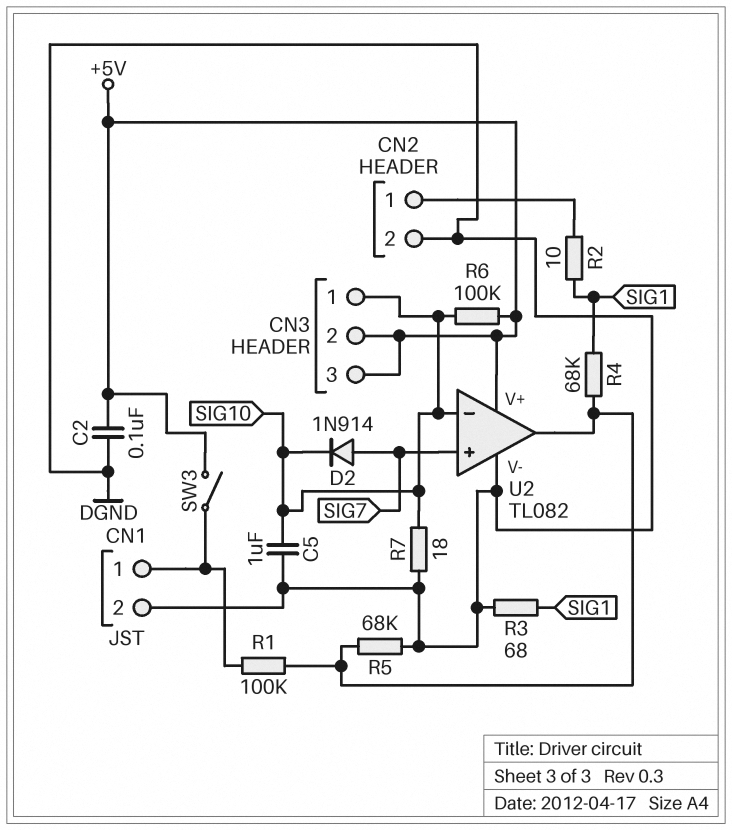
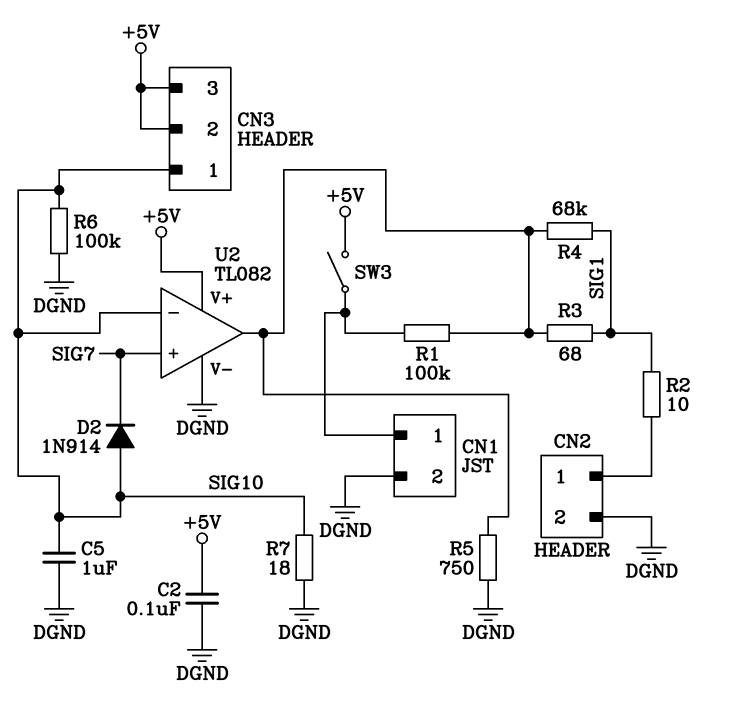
D2: diode 1N914 (A SIG7, K SIG10) -> diode 1N914 (A SIG10, K SIG7)
R3: 68 (DGND, SIG1) -> 68 (SIG1, U2/out)
R5: 68k (DGND, U2/out) -> 750 (DGND, U2/out)
R6: 100k (+5V, SIG10) -> 100k (DGND, SIG10)

